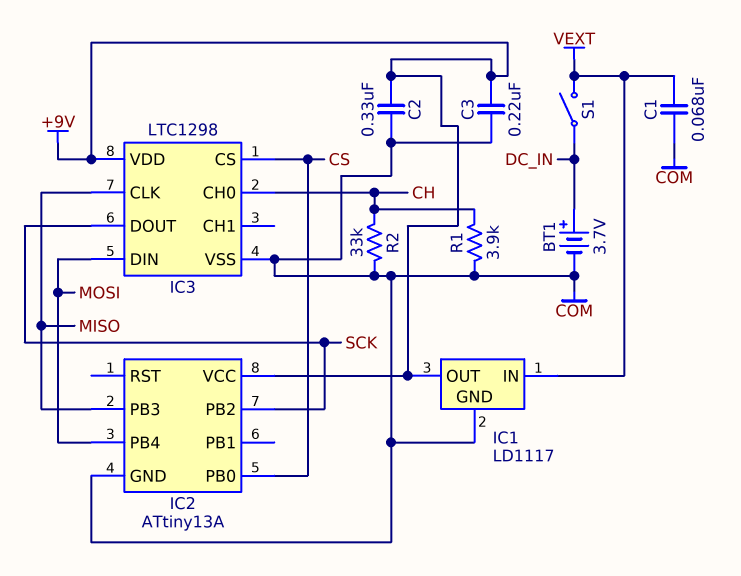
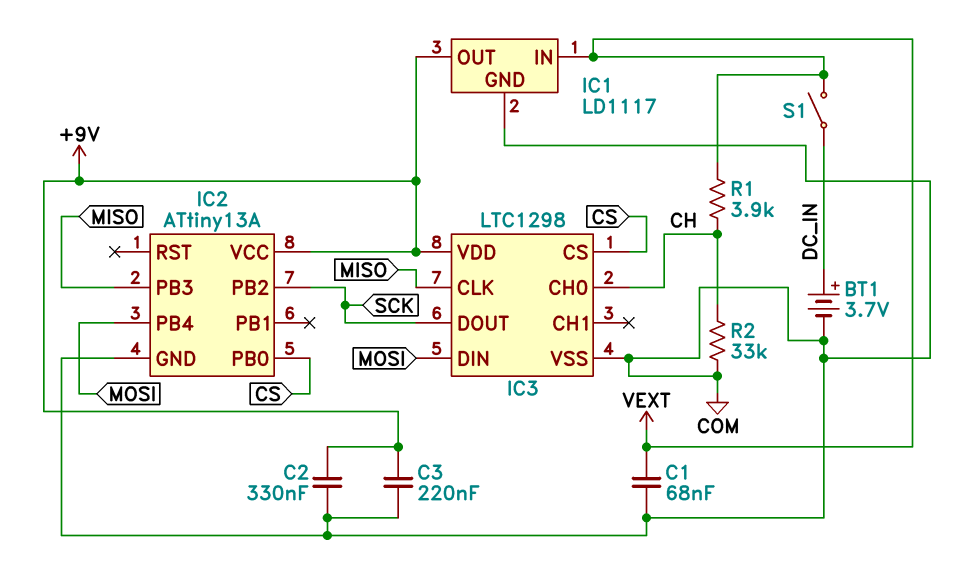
R1: 3.9k (CH, COM) -> 3.9k (CH, VEXT)

